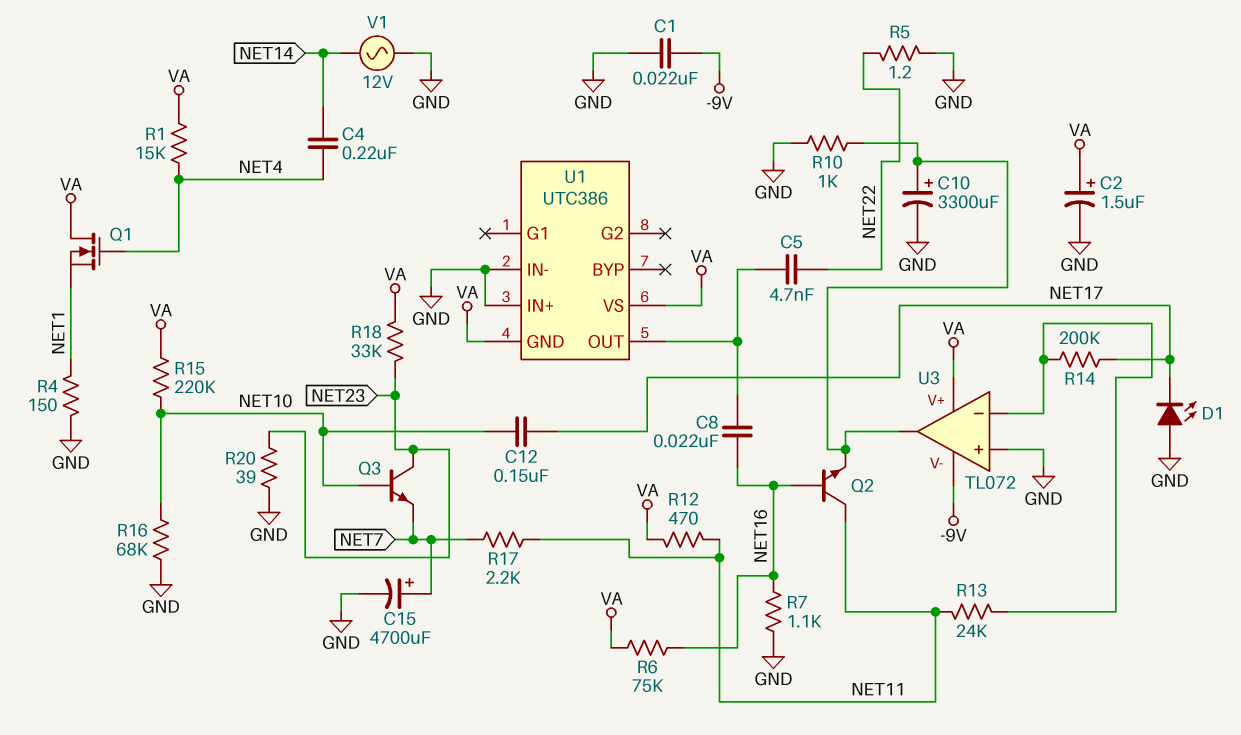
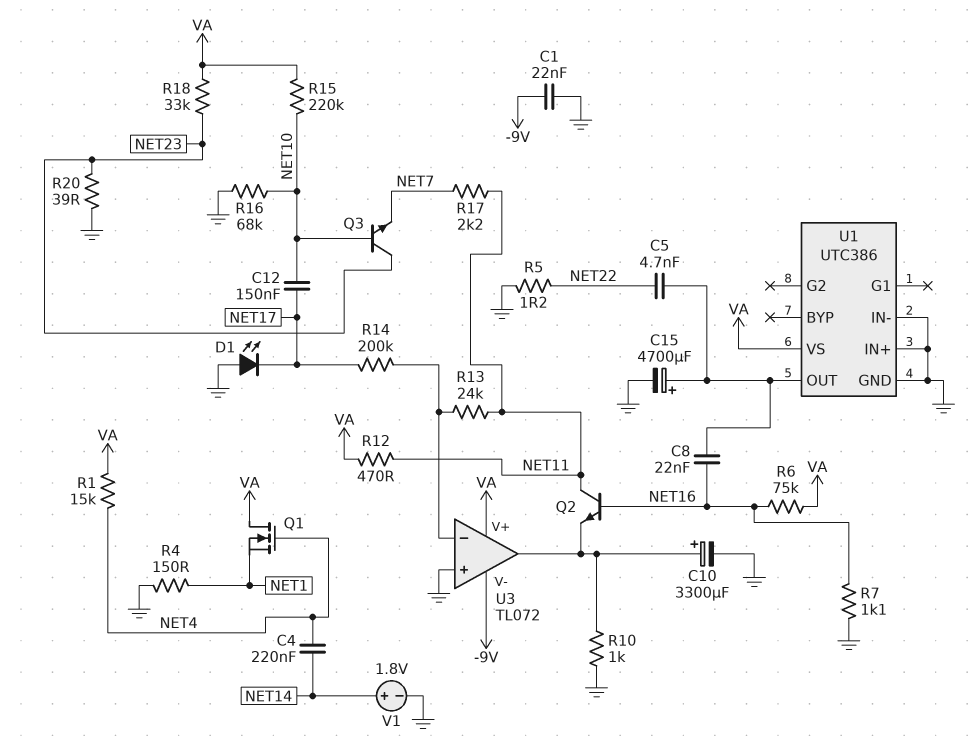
C2: 1.5uF (plus VA, minus GND) -> none
C15: 4700uF (plus NET7, minus GND) -> 4700uF (plus U1/OUT, minus GND)
U1 pin GND: VA -> GND
V1: AC 12V (GND, NET14) -> 1.8V (plus NET14, minus GND)

